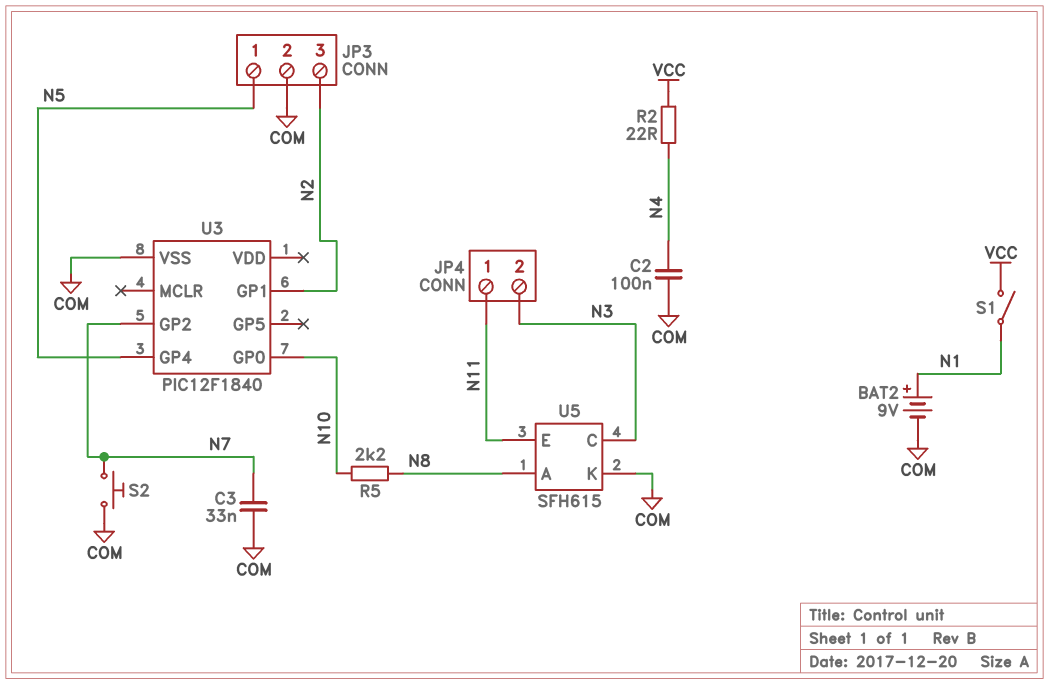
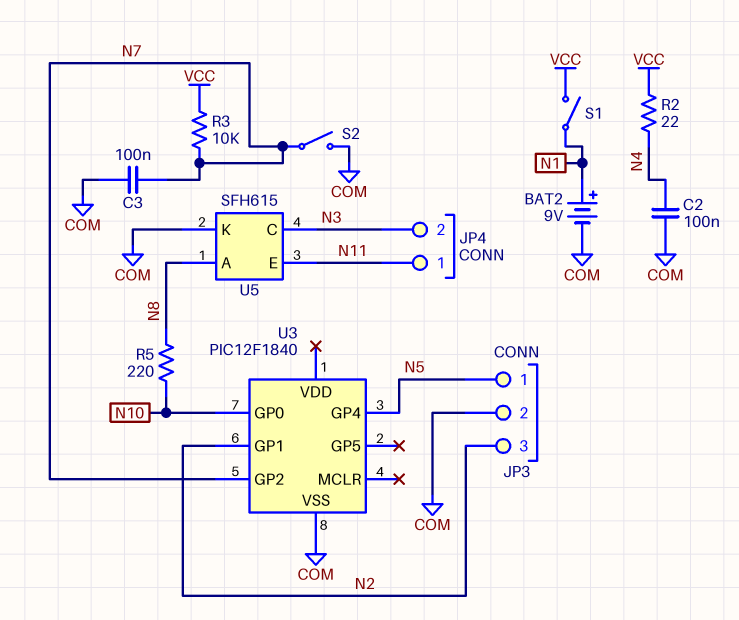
C3: 33nF (COM, N7) -> 100nF (COM, N7)
R3: none -> 10k (N7, VCC)
R5: 2.2k (N8, N10) -> 220 (N8, N10)
S2: button (COM, N7) -> switch (COM, N7)

